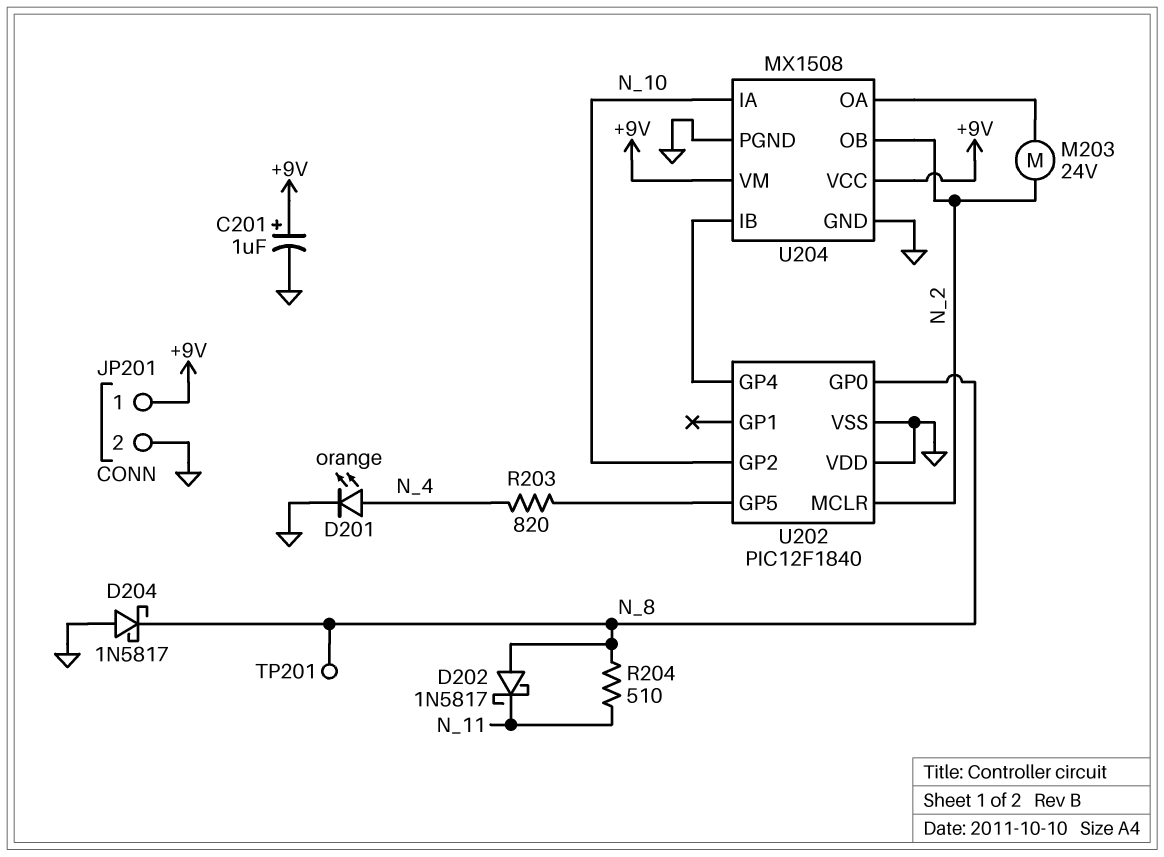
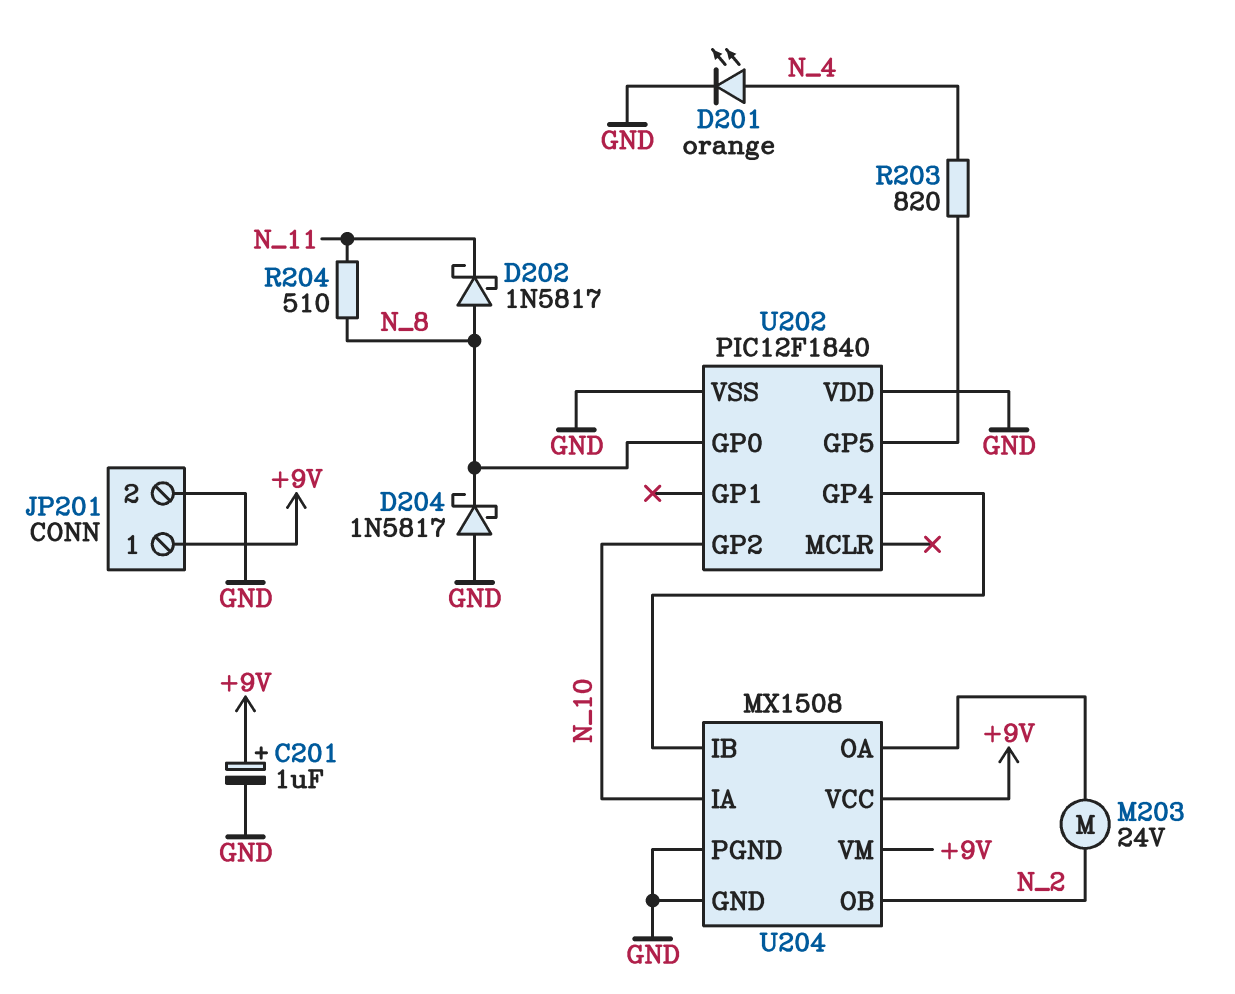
TP201: test point (N_8) -> none
U202 pin MCLR: N_2 -> none

